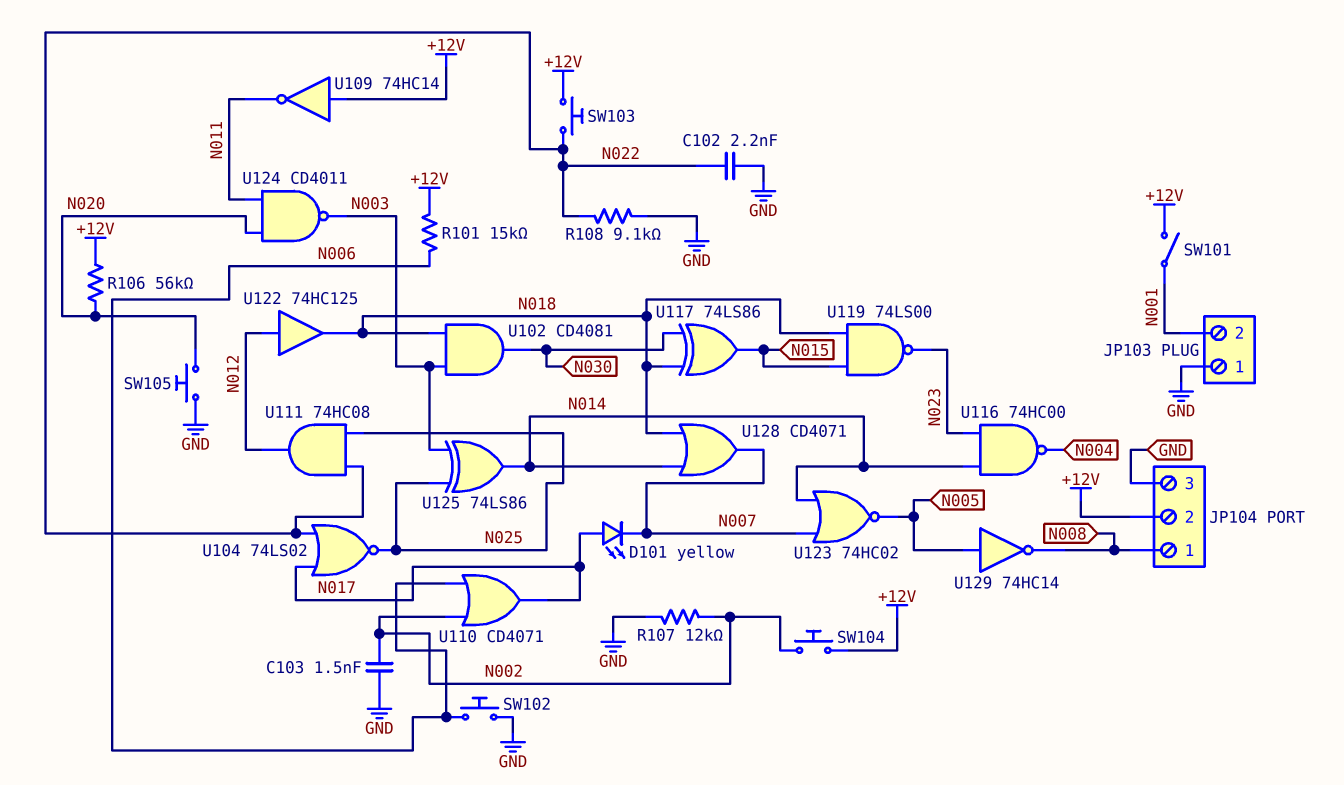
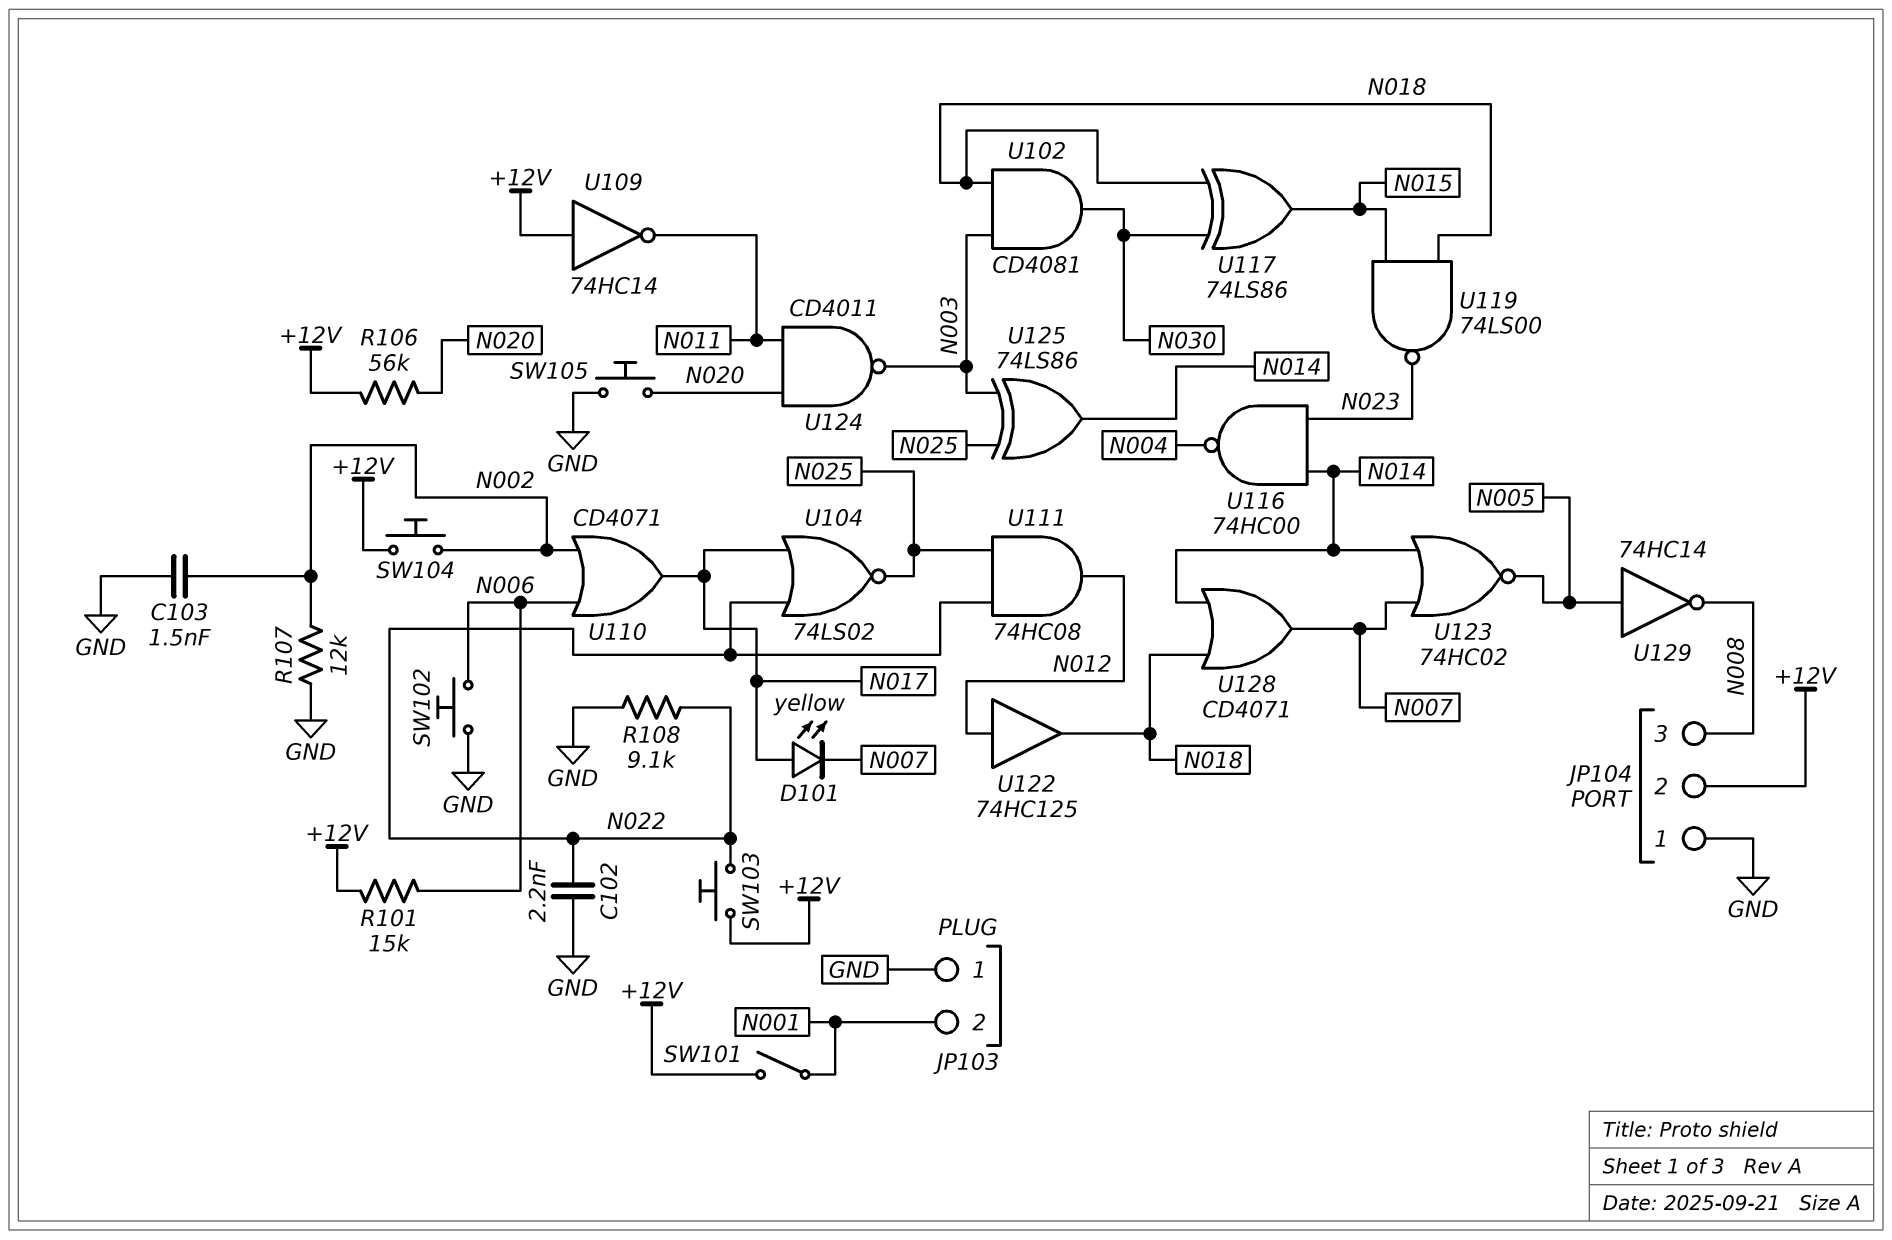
JP104 pin 1: N008 -> GND
JP104 pin 3: GND -> N008

